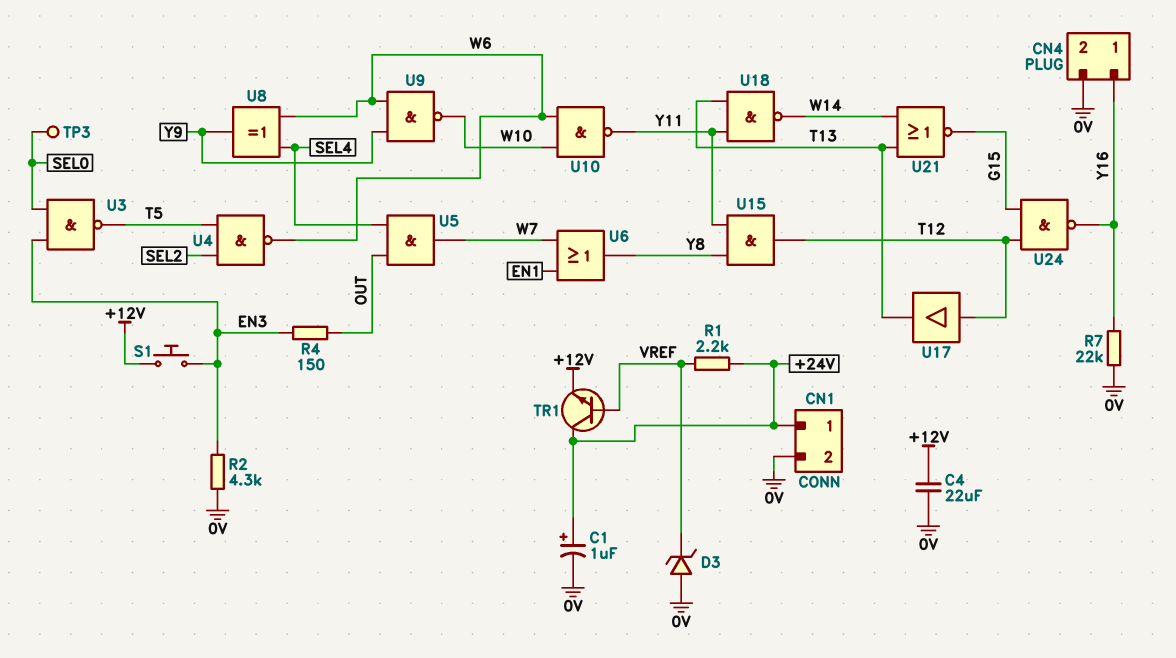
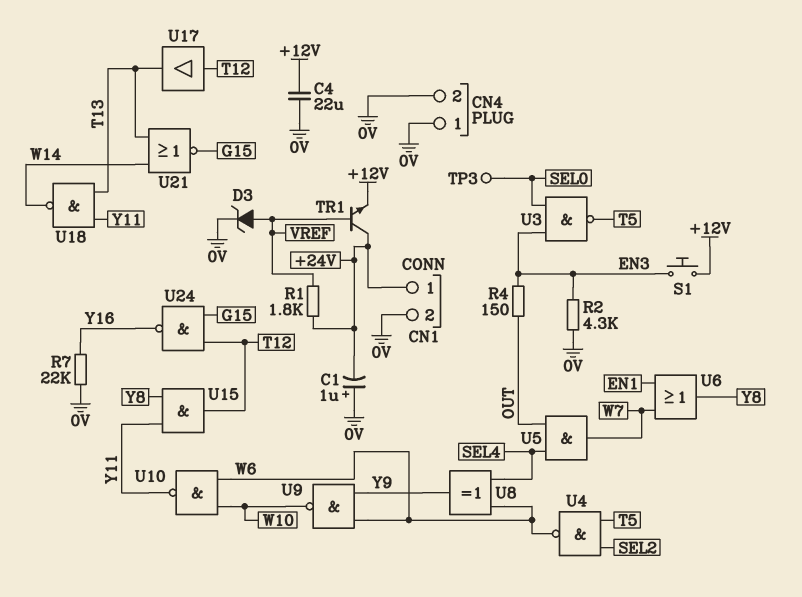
C1: 1uF (plus +24V, minus 0V) -> 1uF (plus 0V, minus +24V)
CN4 pin 1: Y16 -> 0V
D3: zener (A 0V, K VREF) -> zener (A VREF, K 0V)
R1: 2.2k (+24V, VREF) -> 1.8k (+24V, VREF)

